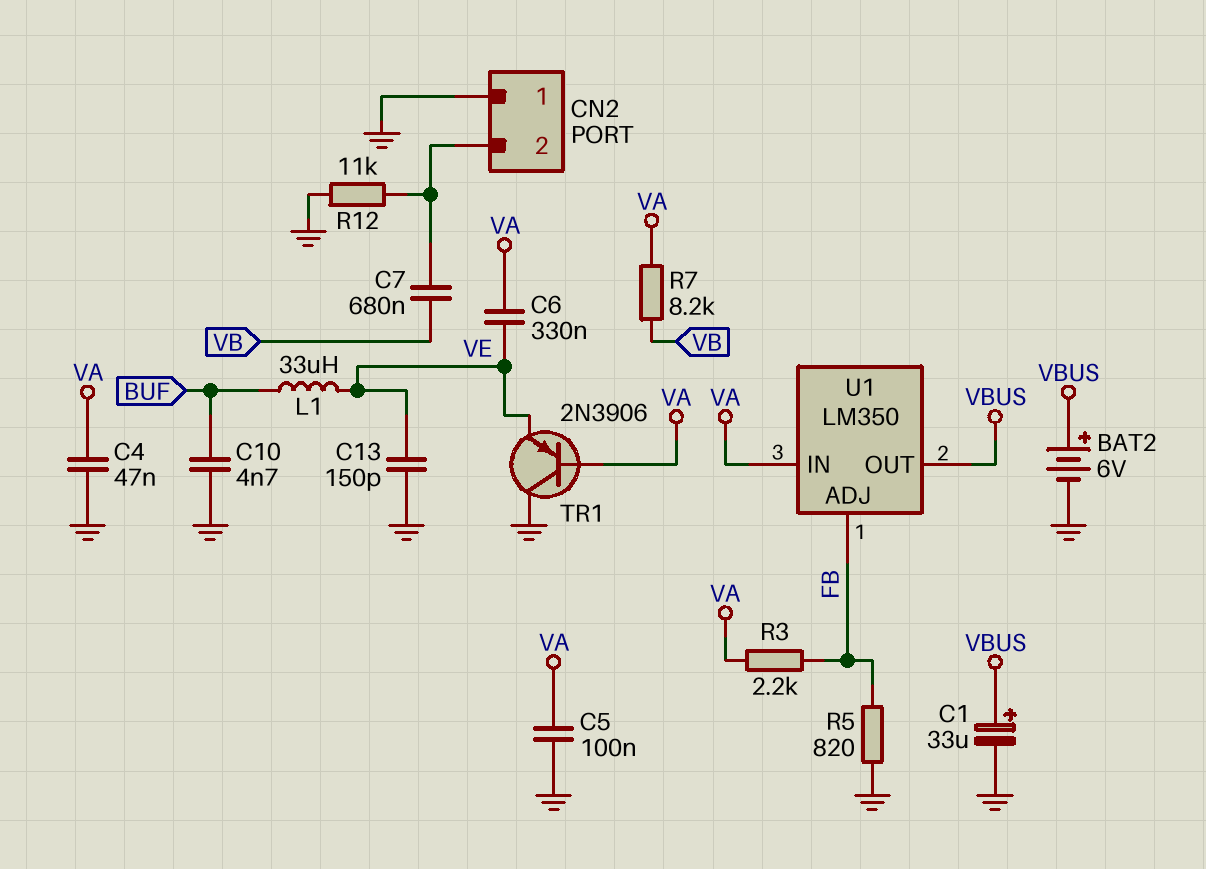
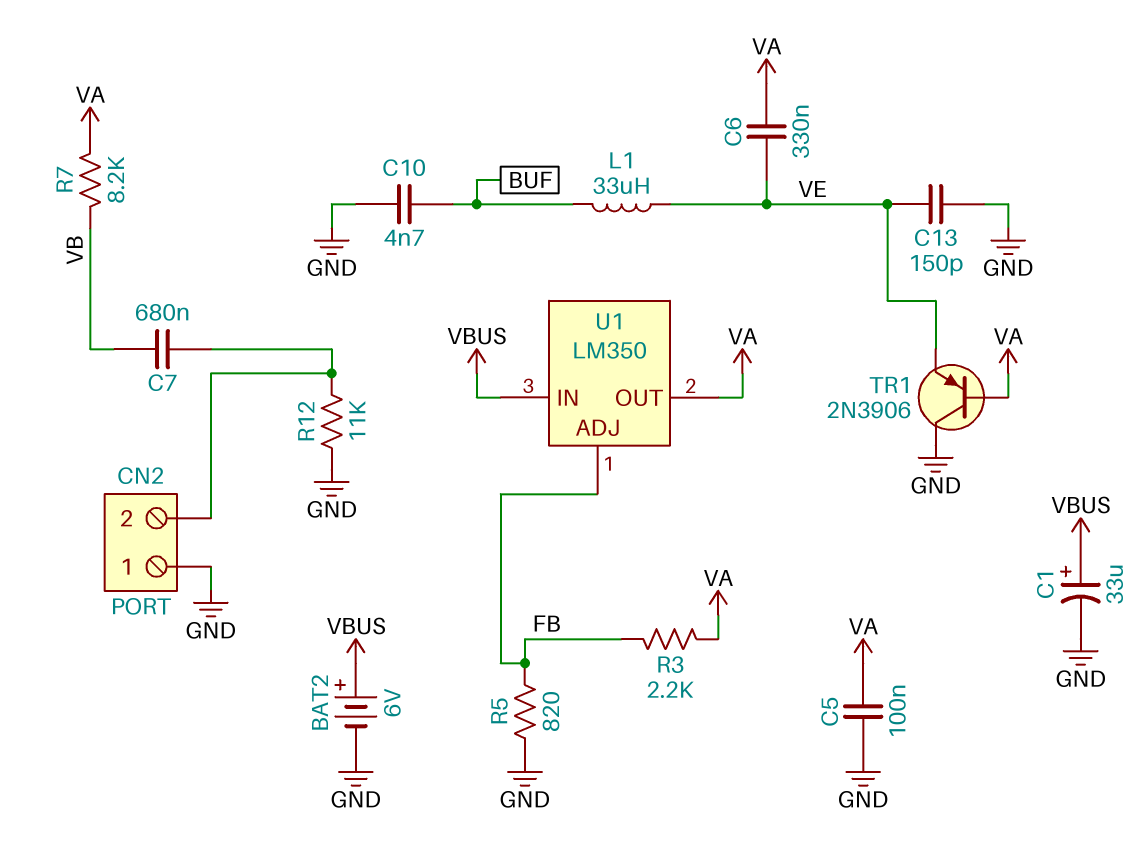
C4: 47nF (GND, VA) -> none
U1 pin IN: VA -> VBUS
U1 pin OUT: VBUS -> VA

